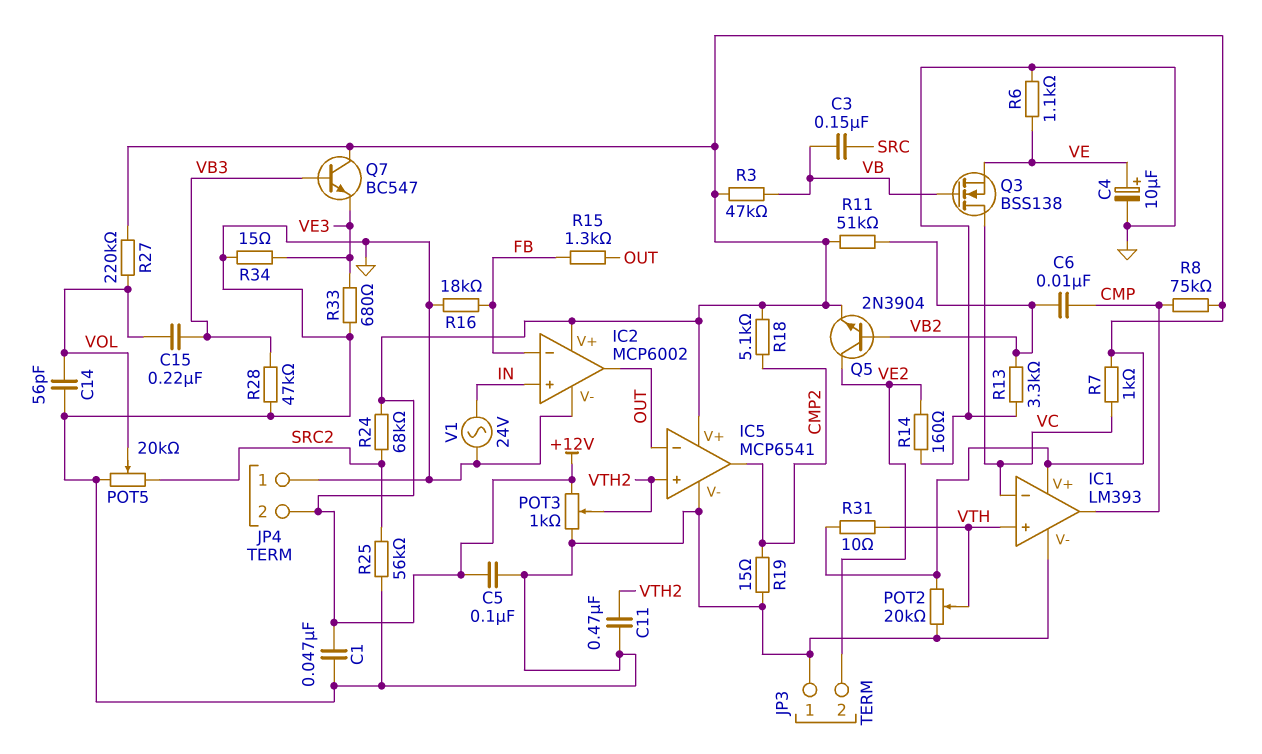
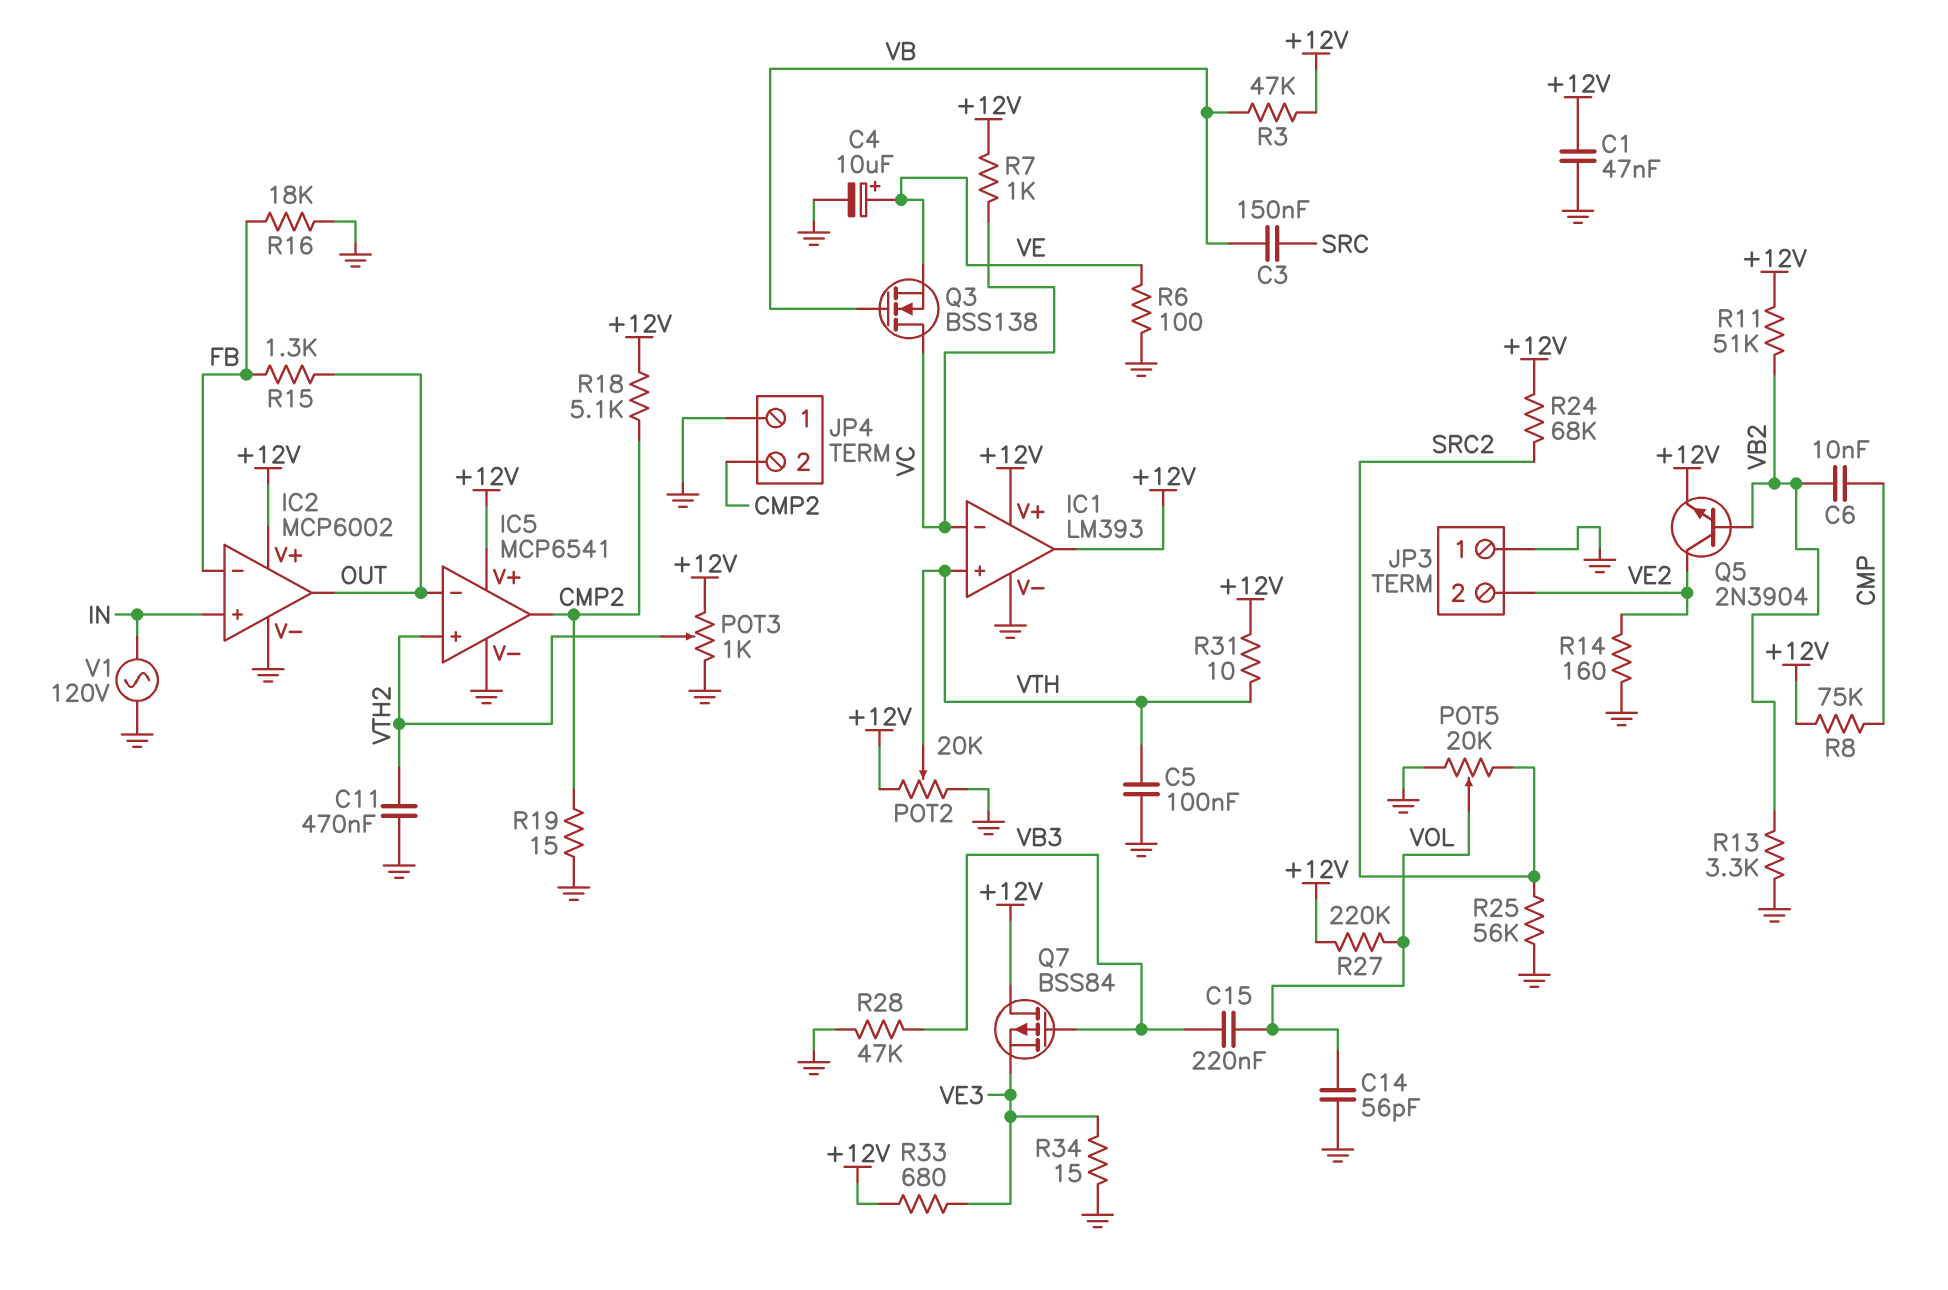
C5: 100nF (+12V, GND) -> 100nF (GND, VTH)
IC1 pin out: CMP -> +12V
JP4 pin 2: +12V -> CMP2
Q7: NPN BC547 (B VB3, C +12V, E VE3) -> PMOS BSS84 (G VB3, D +12V, S VE3)
R6: 1.1k (GND, VE) -> 100 (GND, VE)
R33: 680 (GND, VE3) -> 680 (+12V, VE3)
V1: AC 24V (GND, IN) -> AC 120V (GND, IN)

